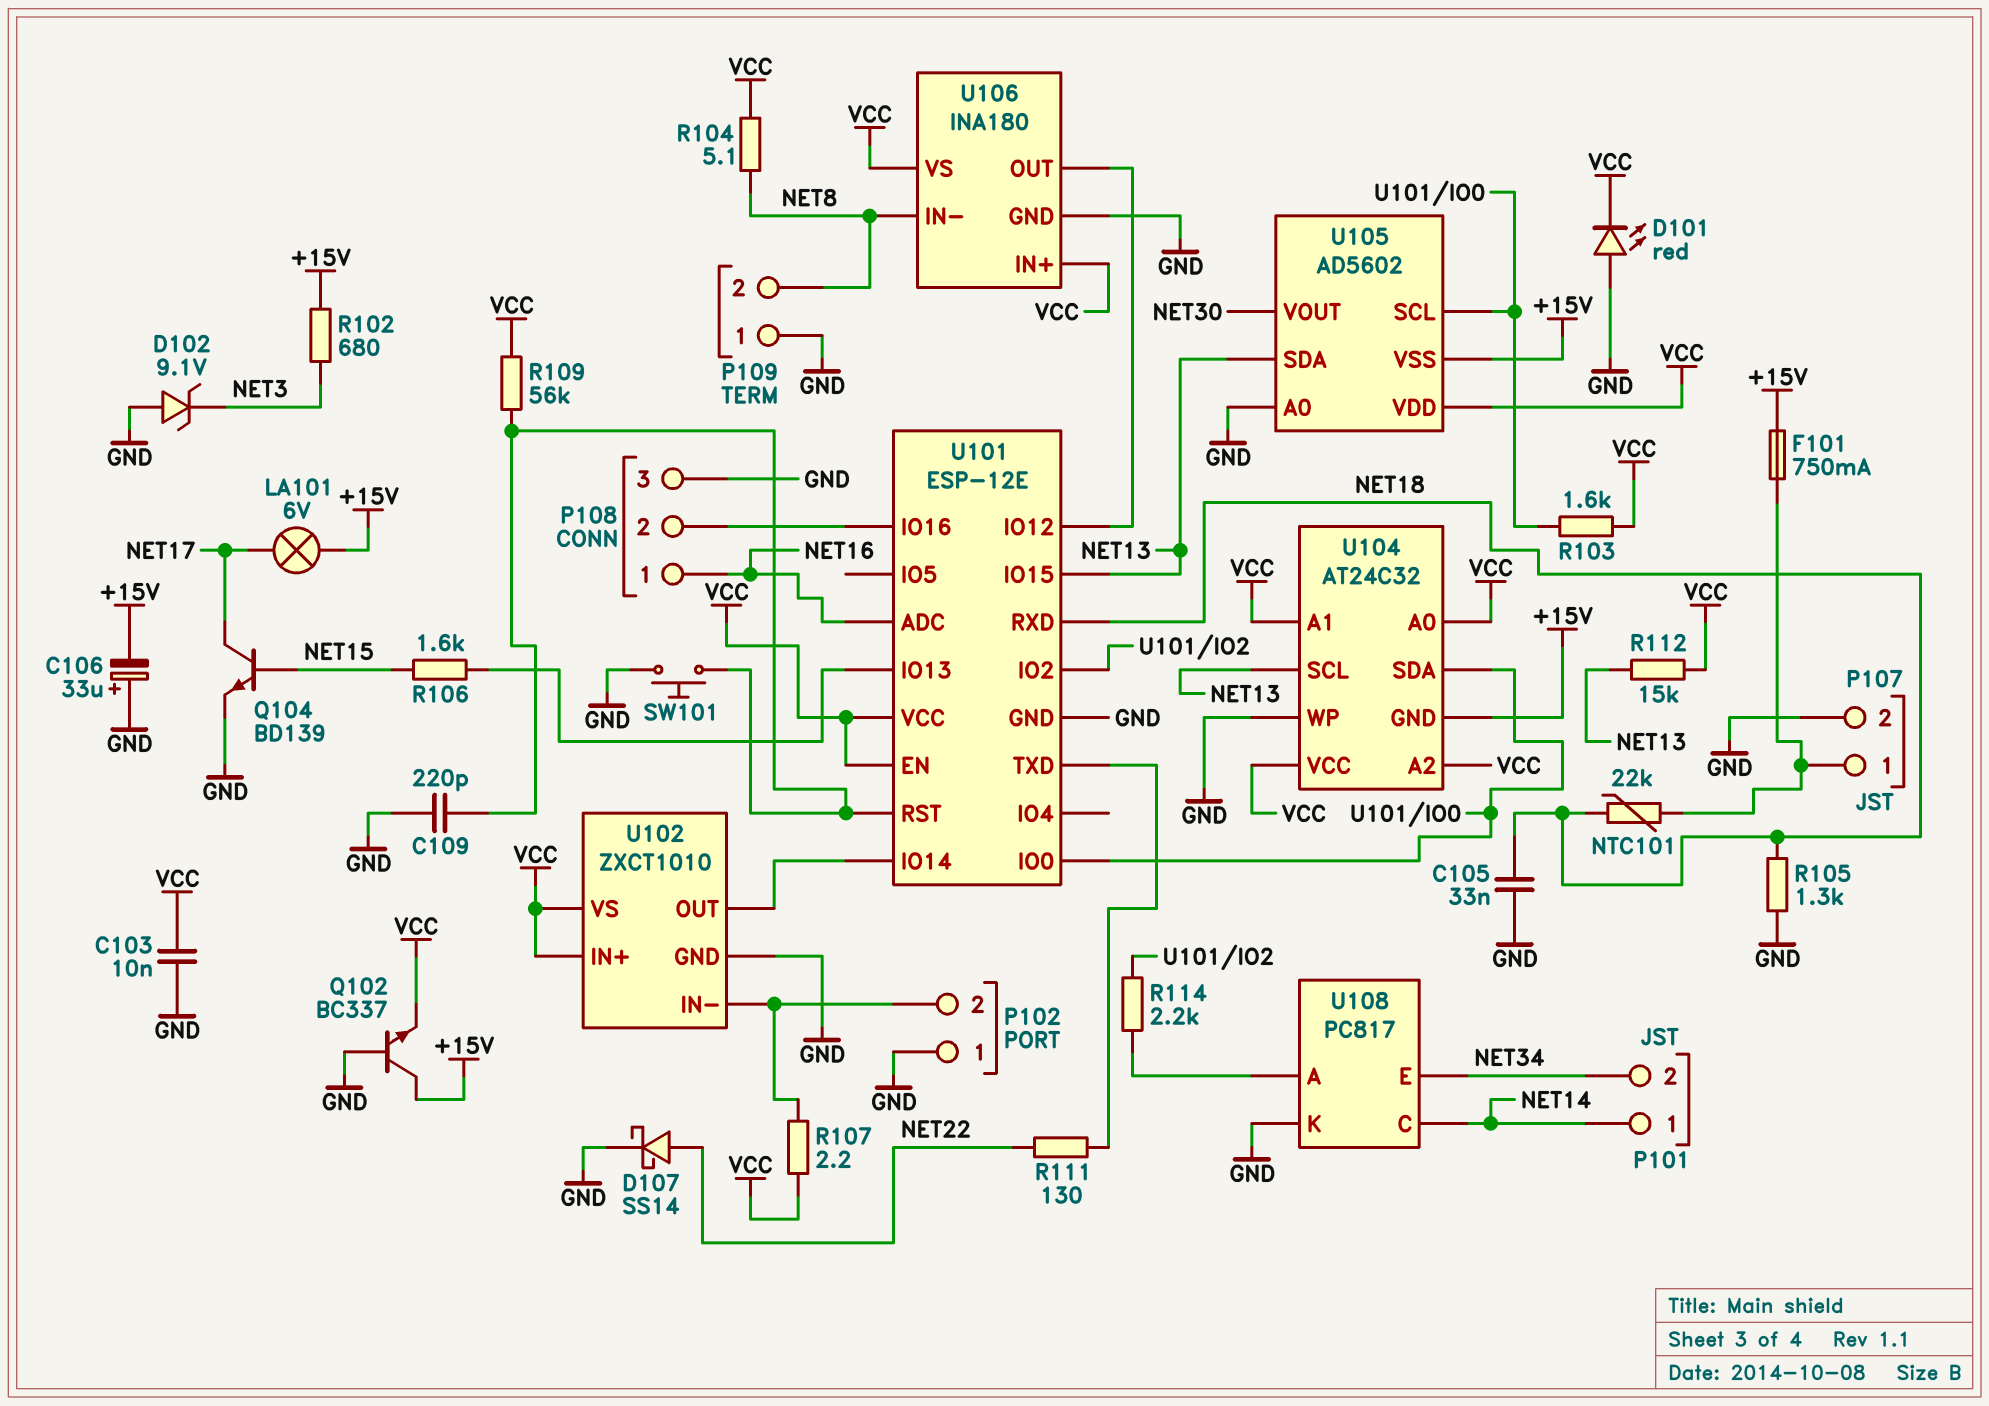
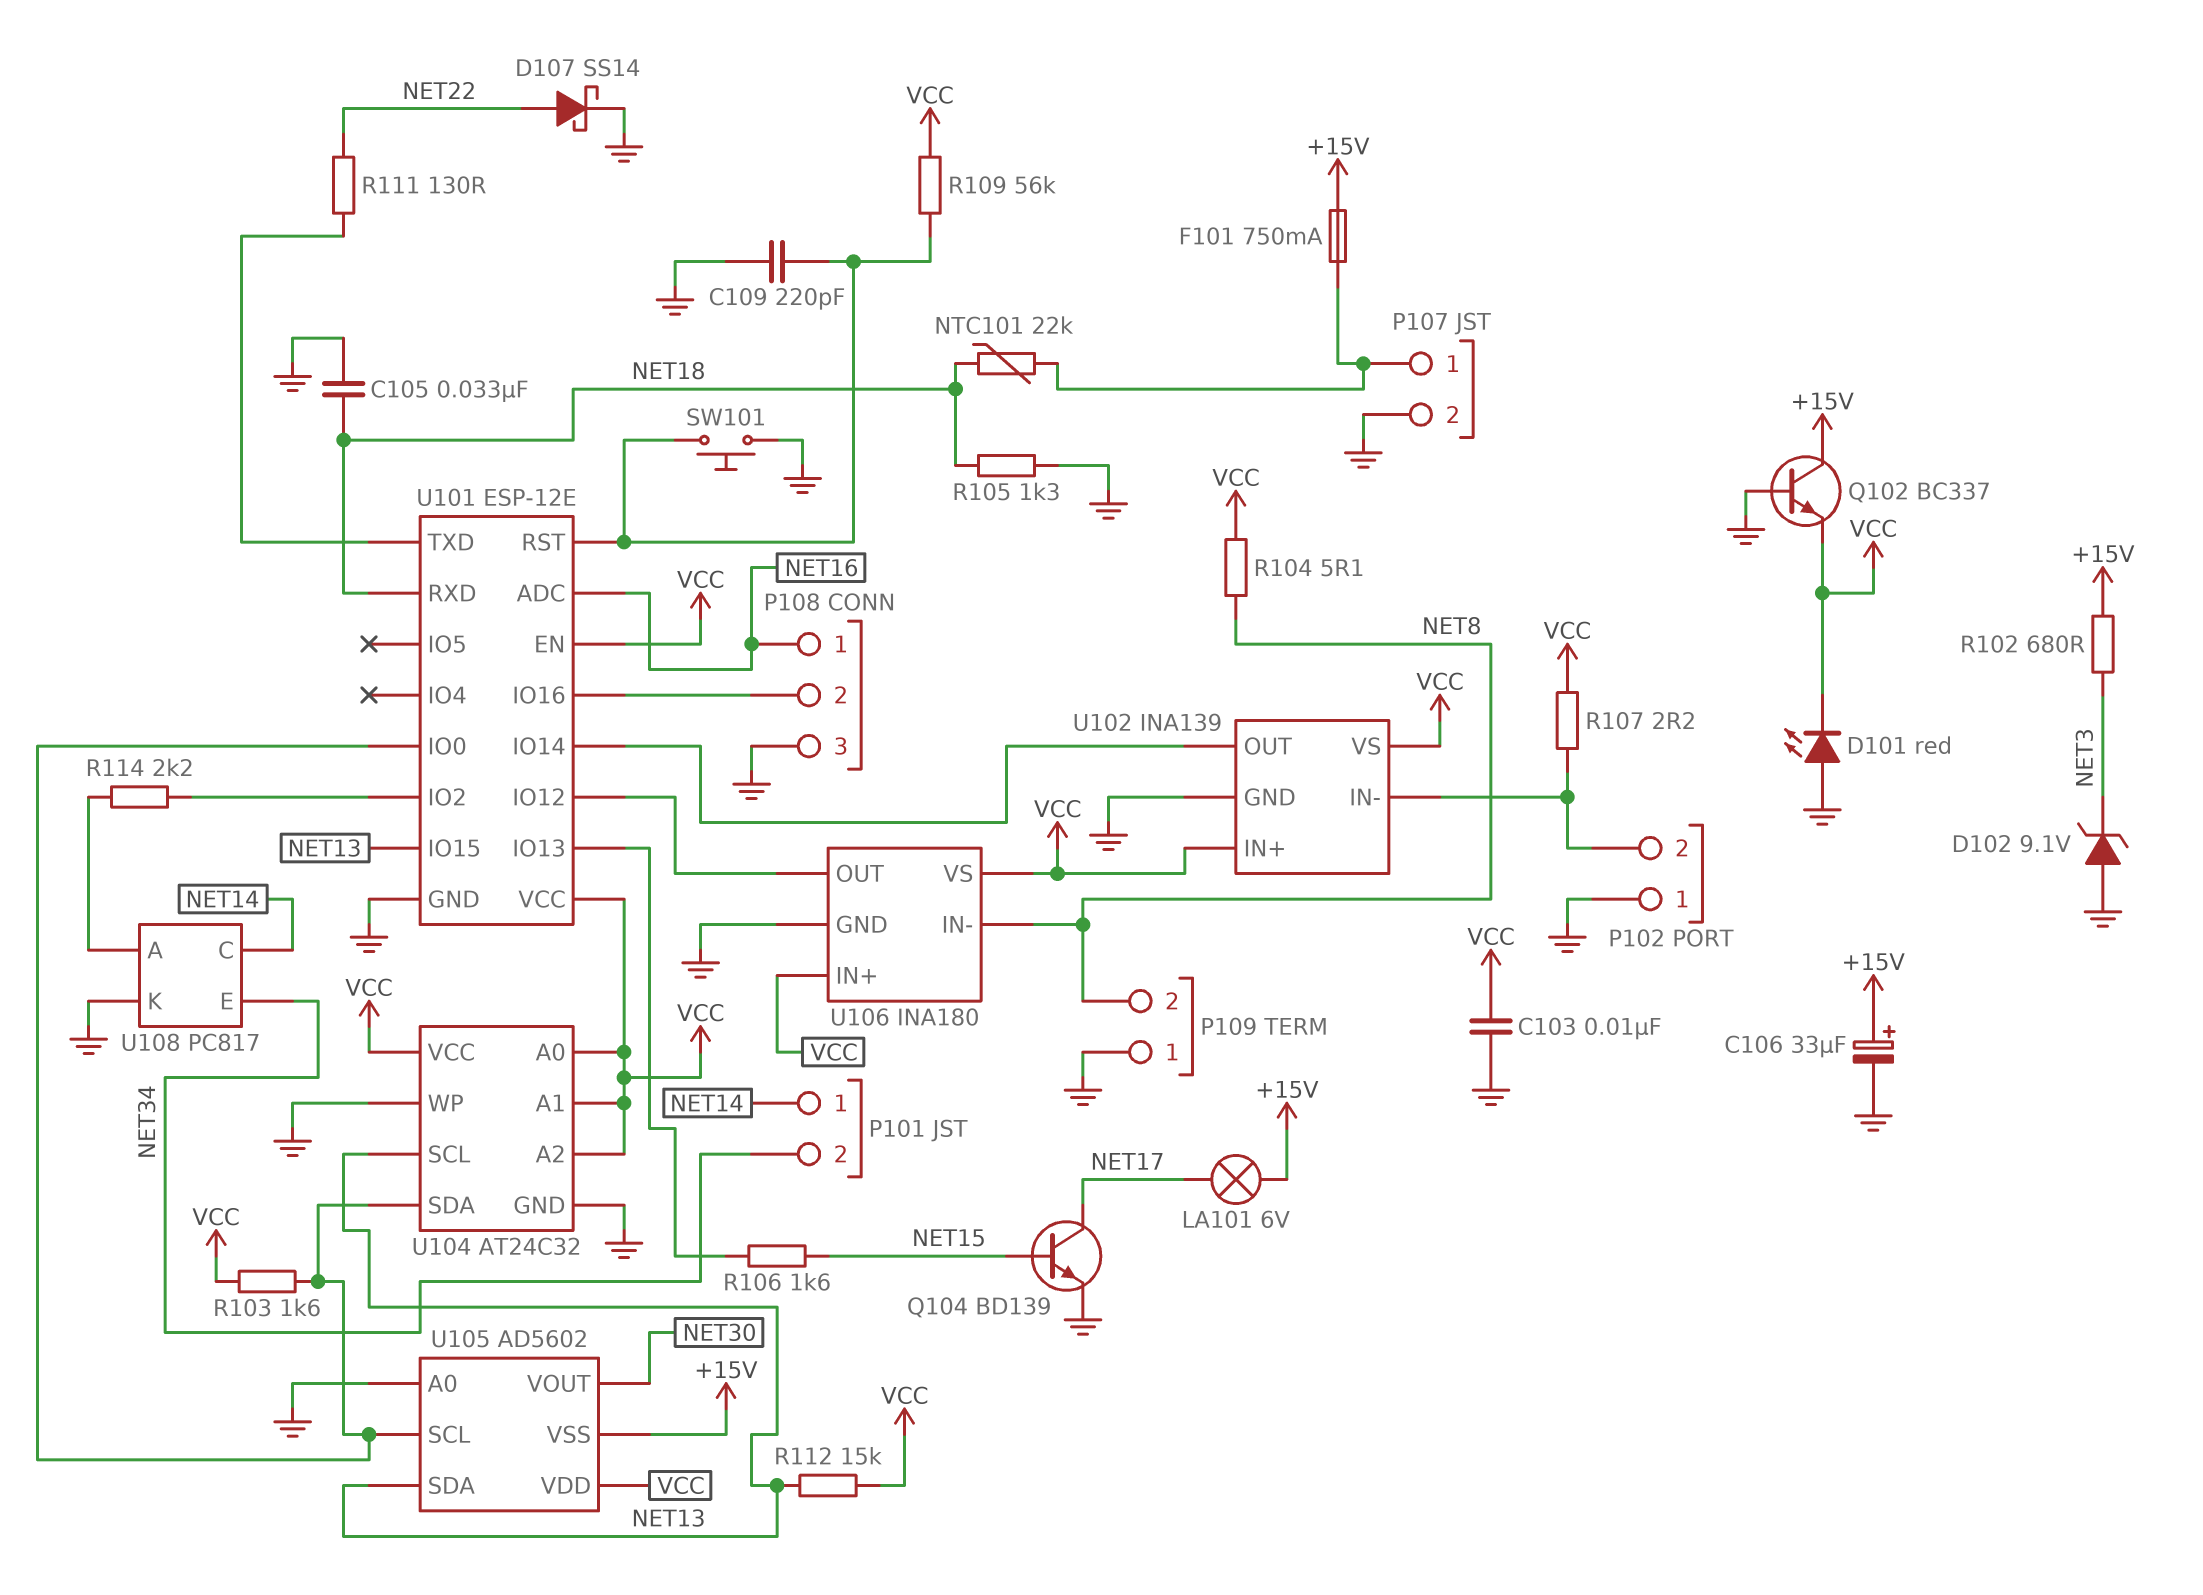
C106: 33uF (plus GND, minus +15V) -> 33uF (plus +15V, minus GND)
U102: ZXCT1010 -> INA139
U104 pin GND: +15V -> GND

